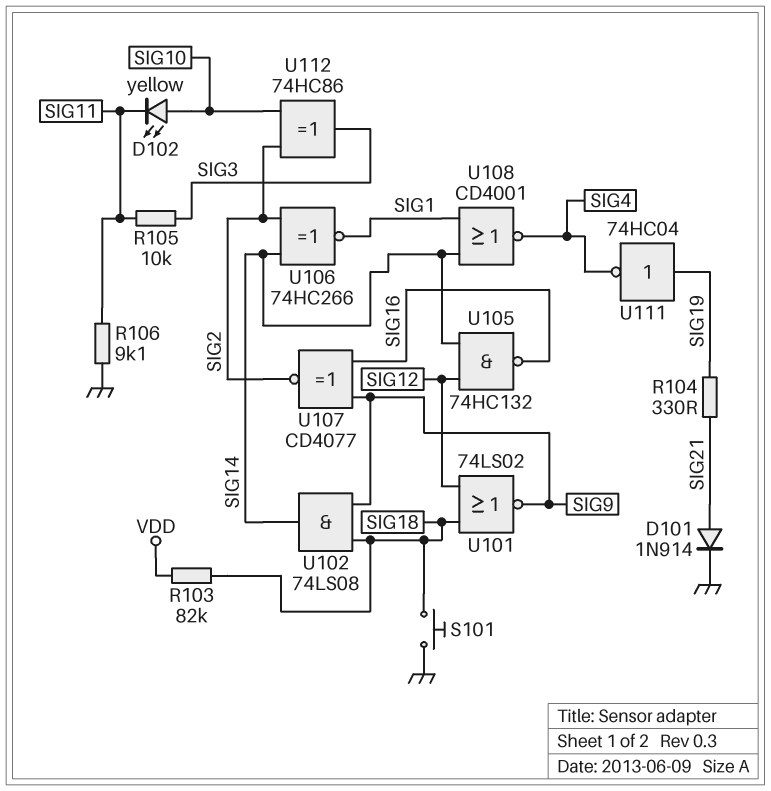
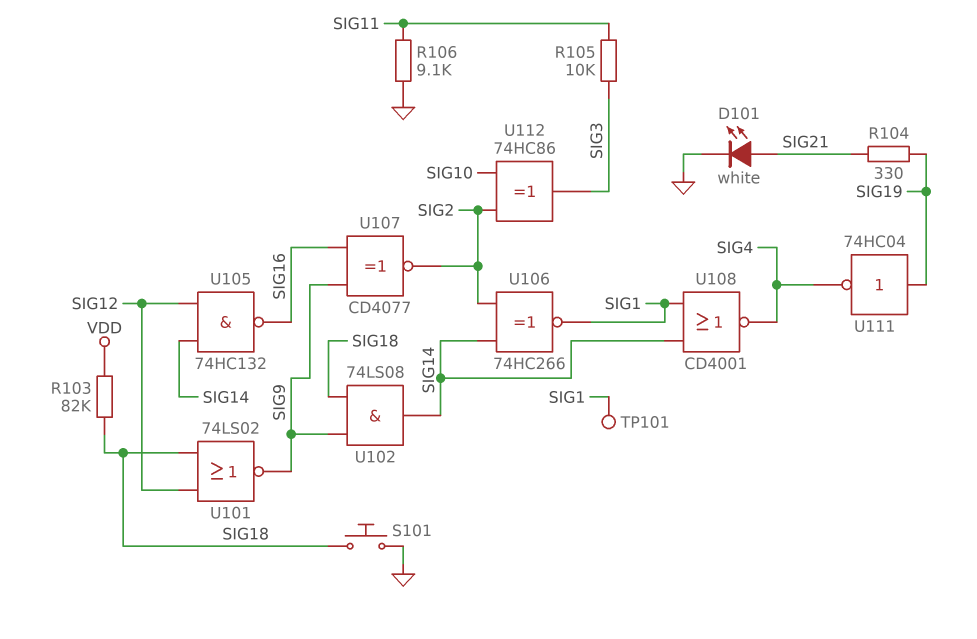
D101: diode 1N914 (A SIG21, K GND) -> LED white (A SIG21, K GND)
D102: LED yellow (A SIG10, K SIG11) -> none
TP101: none -> test point (SIG1)

